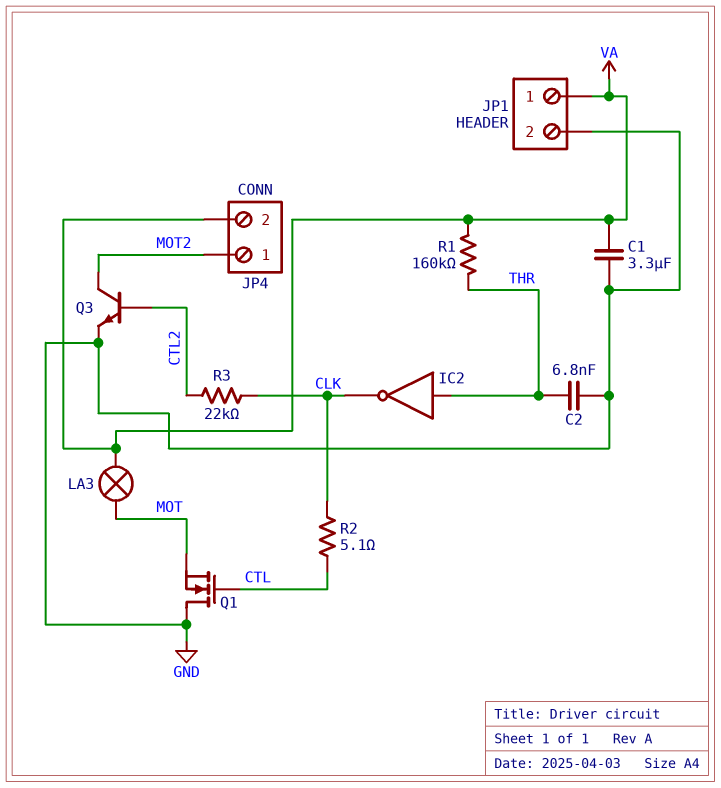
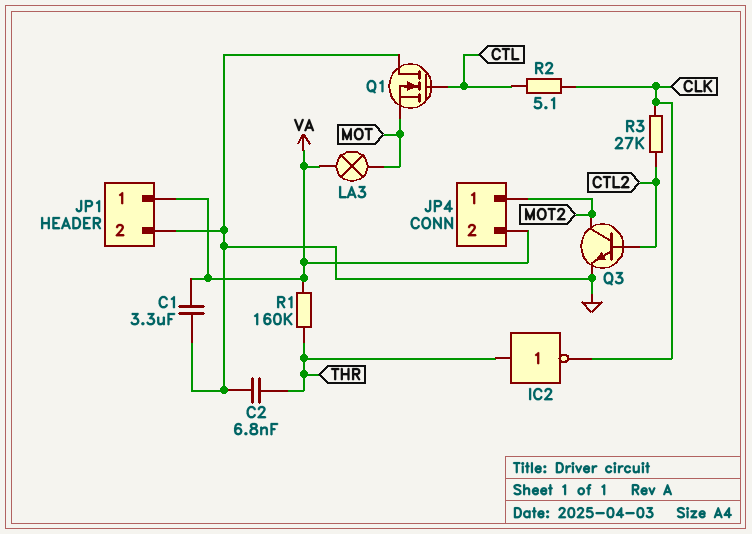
R3: 22k (CLK, CTL2) -> 27k (CLK, CTL2)

